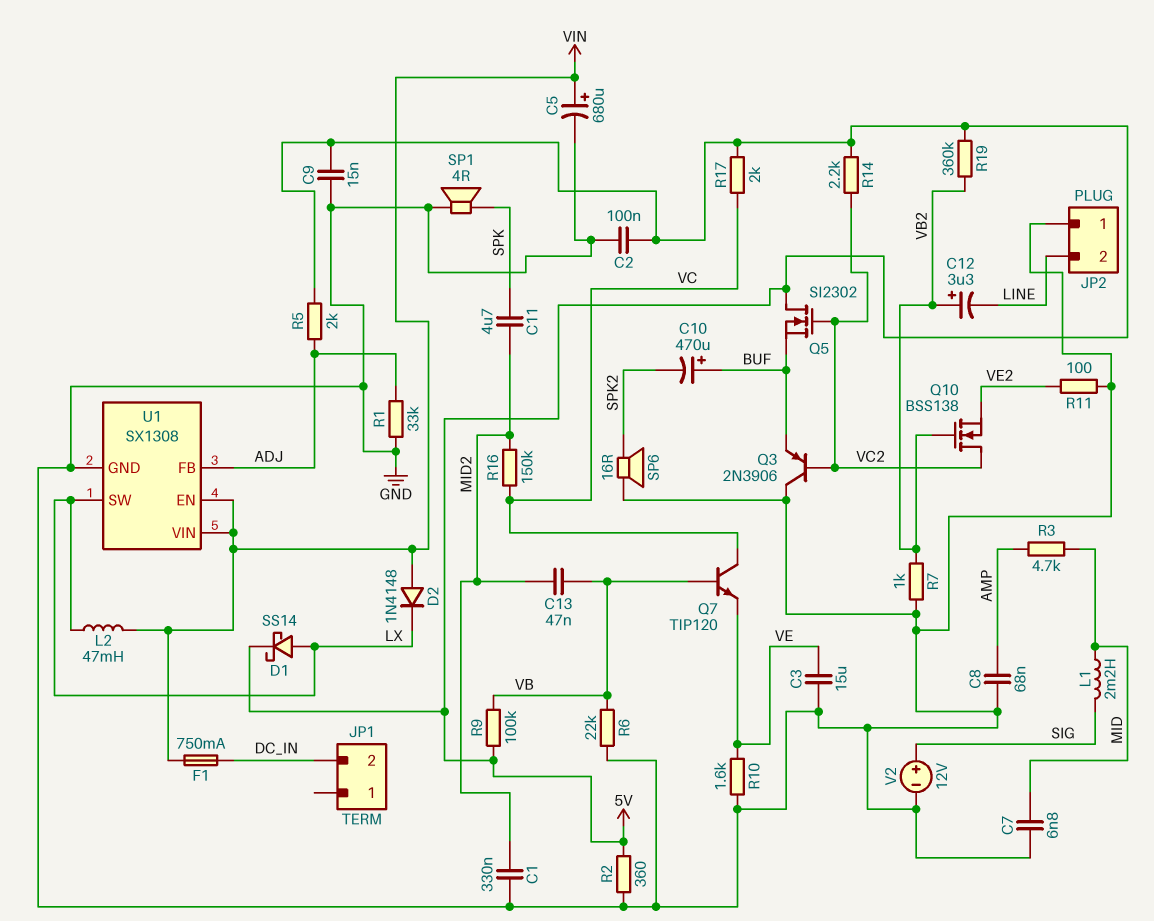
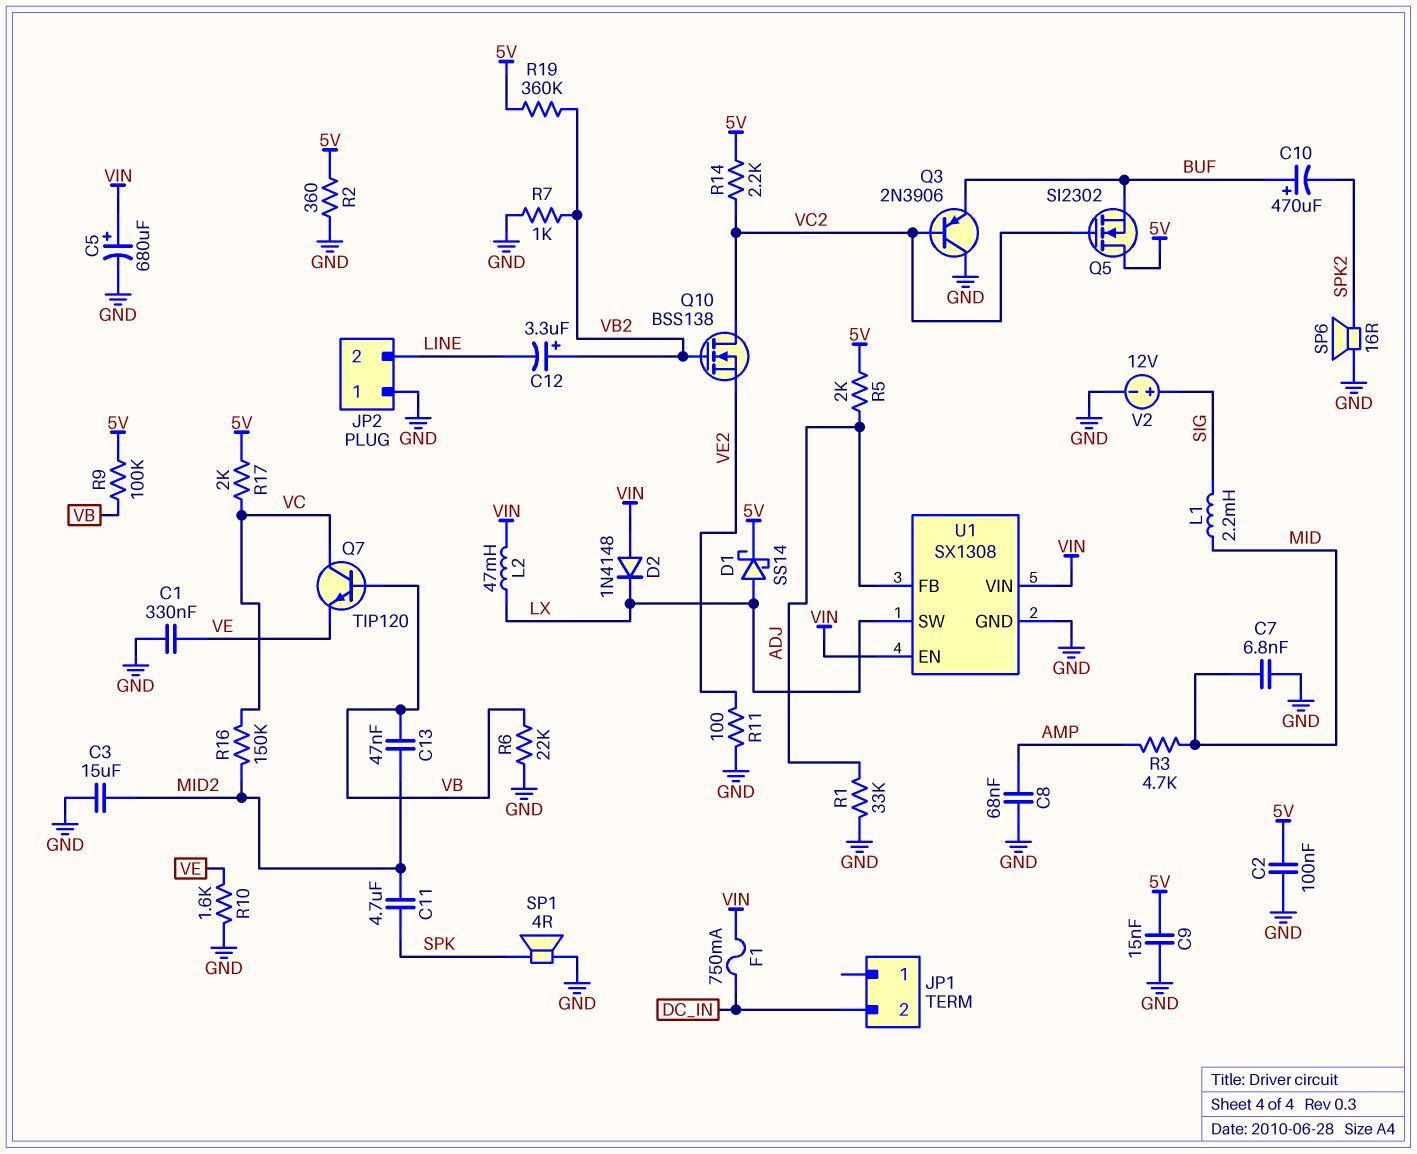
C1: 330nF (GND, MID2) -> 330nF (GND, VE)
C3: 15uF (GND, VE) -> 15uF (GND, MID2)

